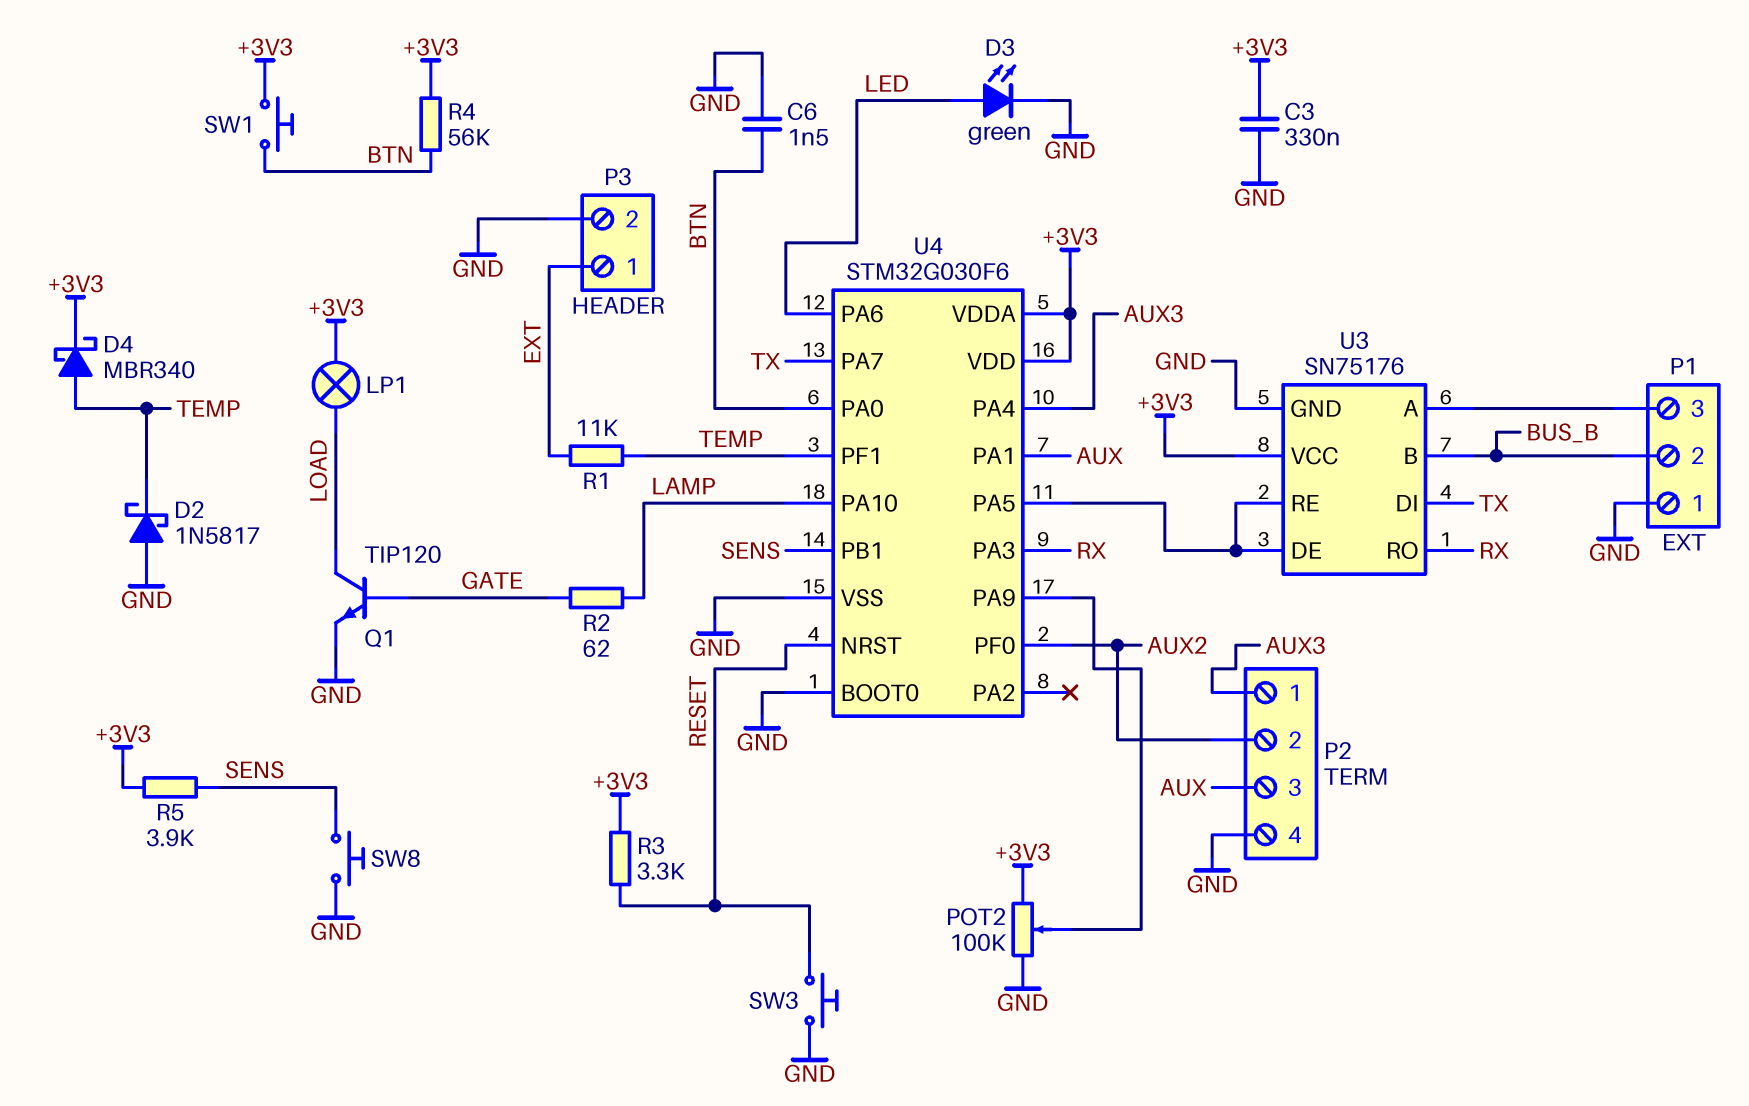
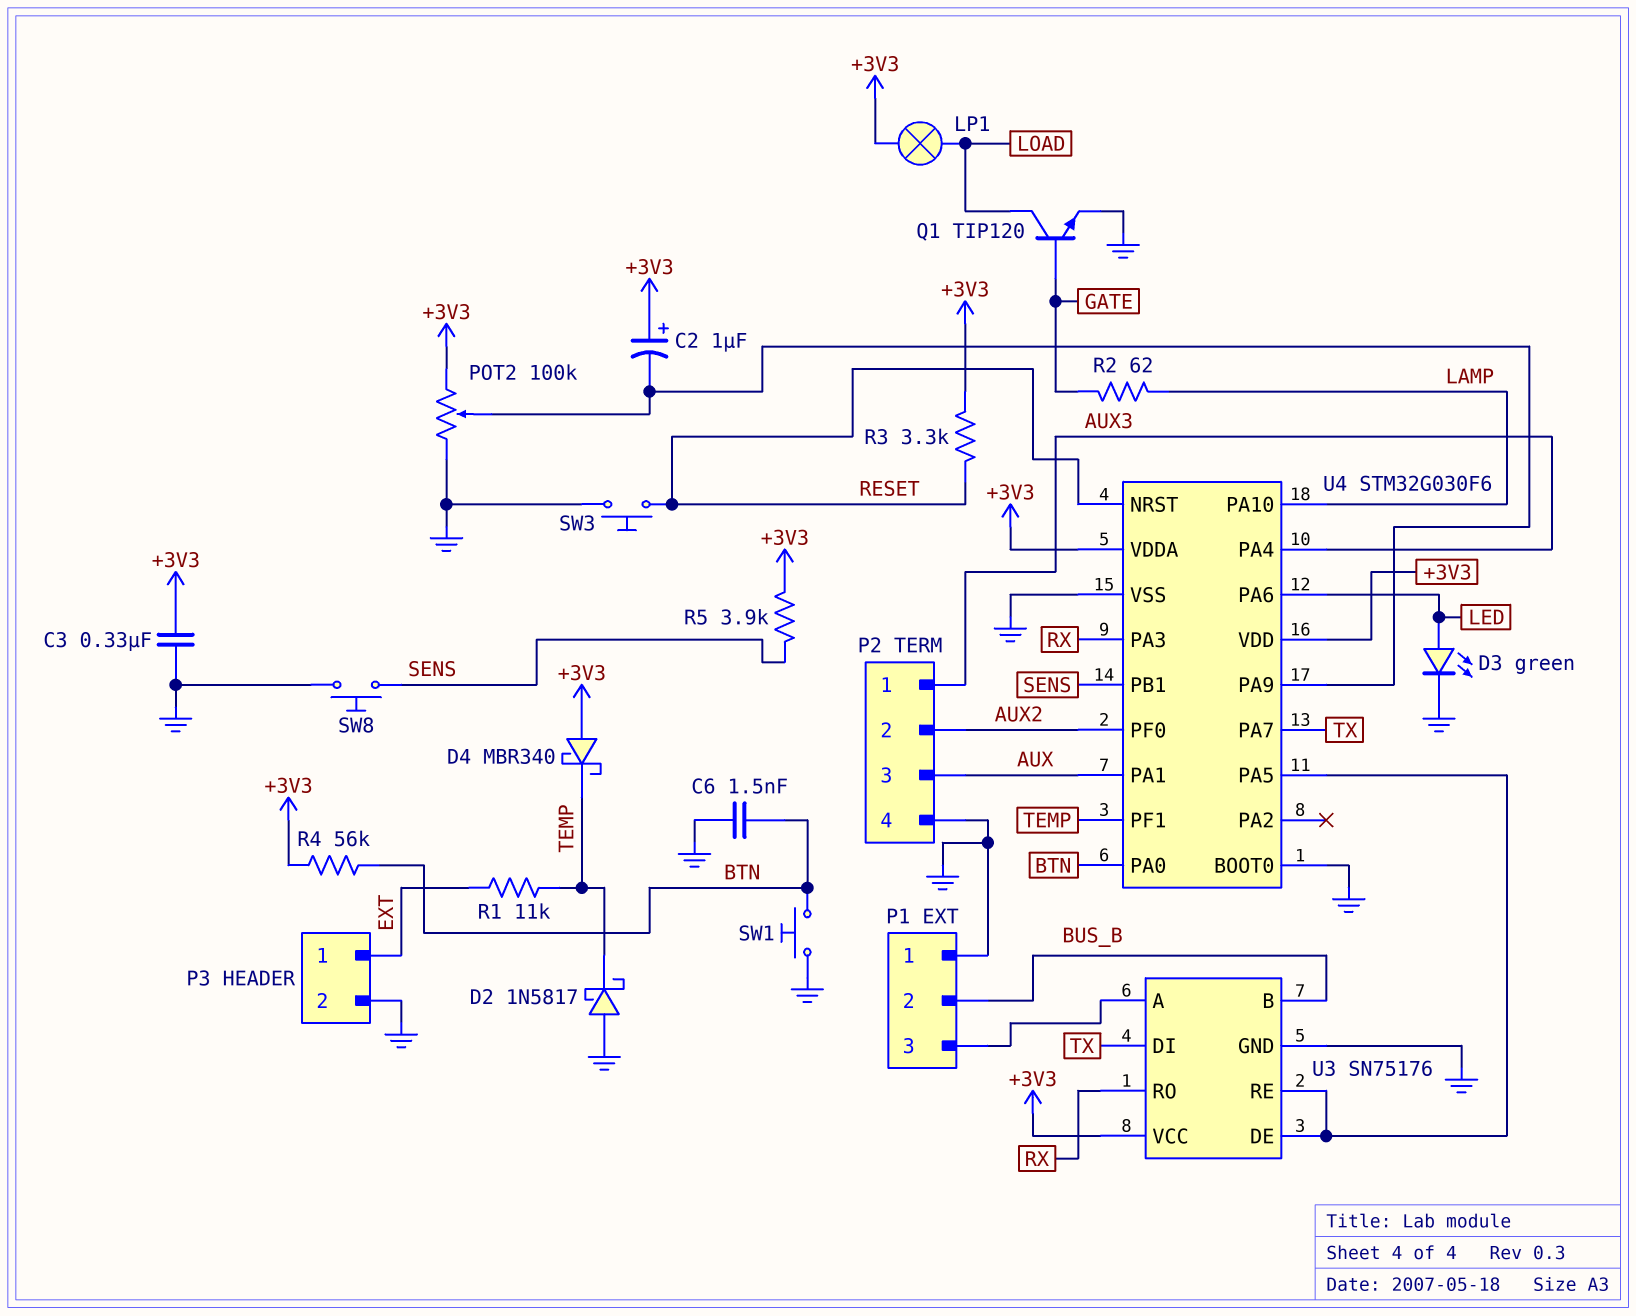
C2: none -> 1uF (plus +3V3, minus U4/PA9)
D4: schottky MBR340 (A TEMP, K +3V3) -> schottky MBR340 (A +3V3, K TEMP)
SW1: button (+3V3, BTN) -> button (BTN, GND)

